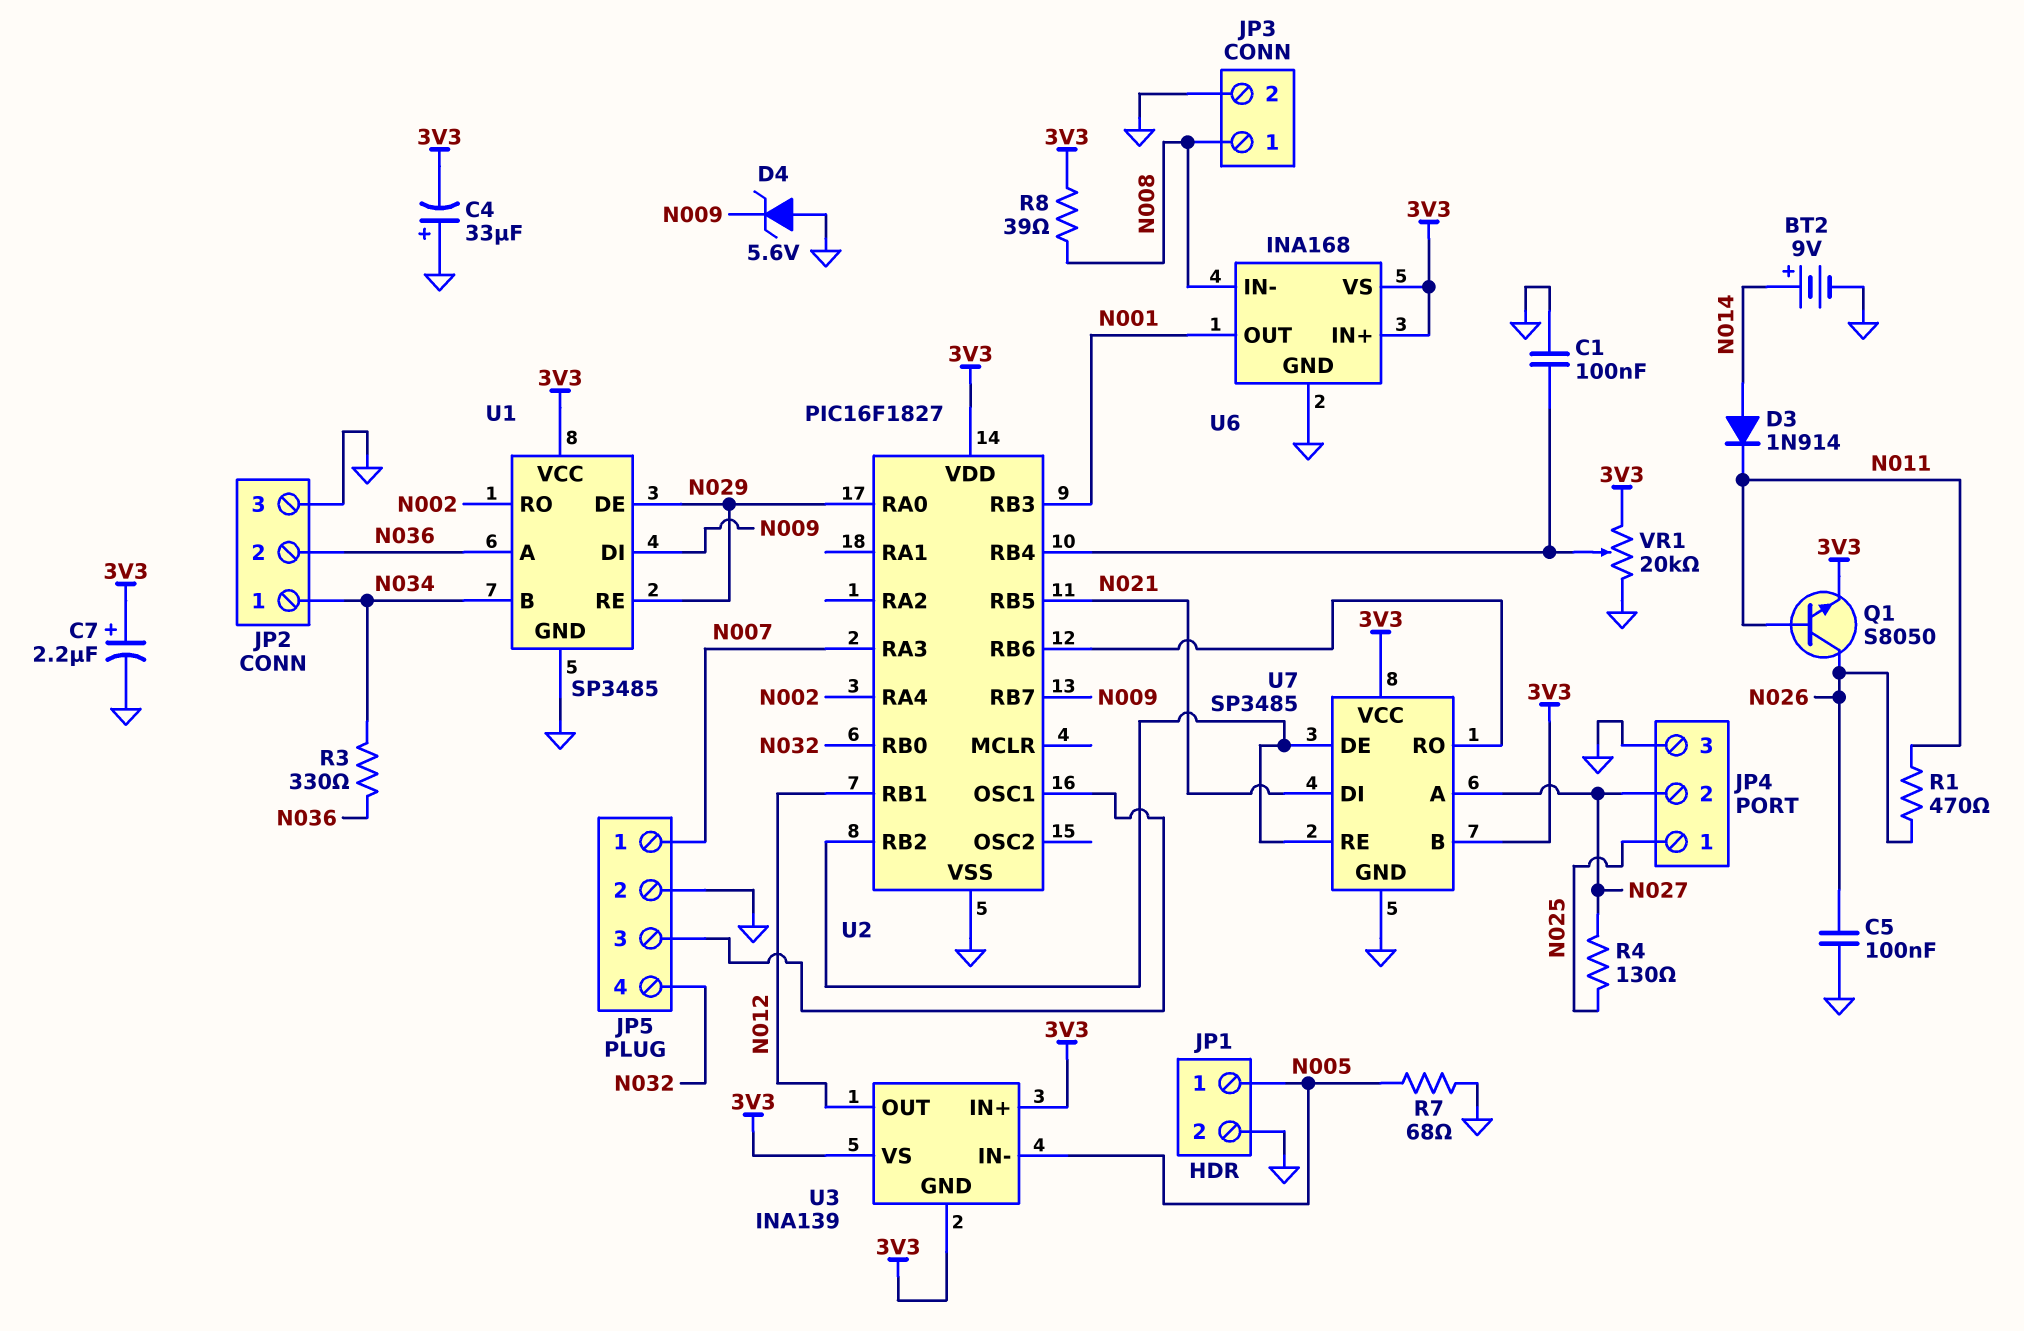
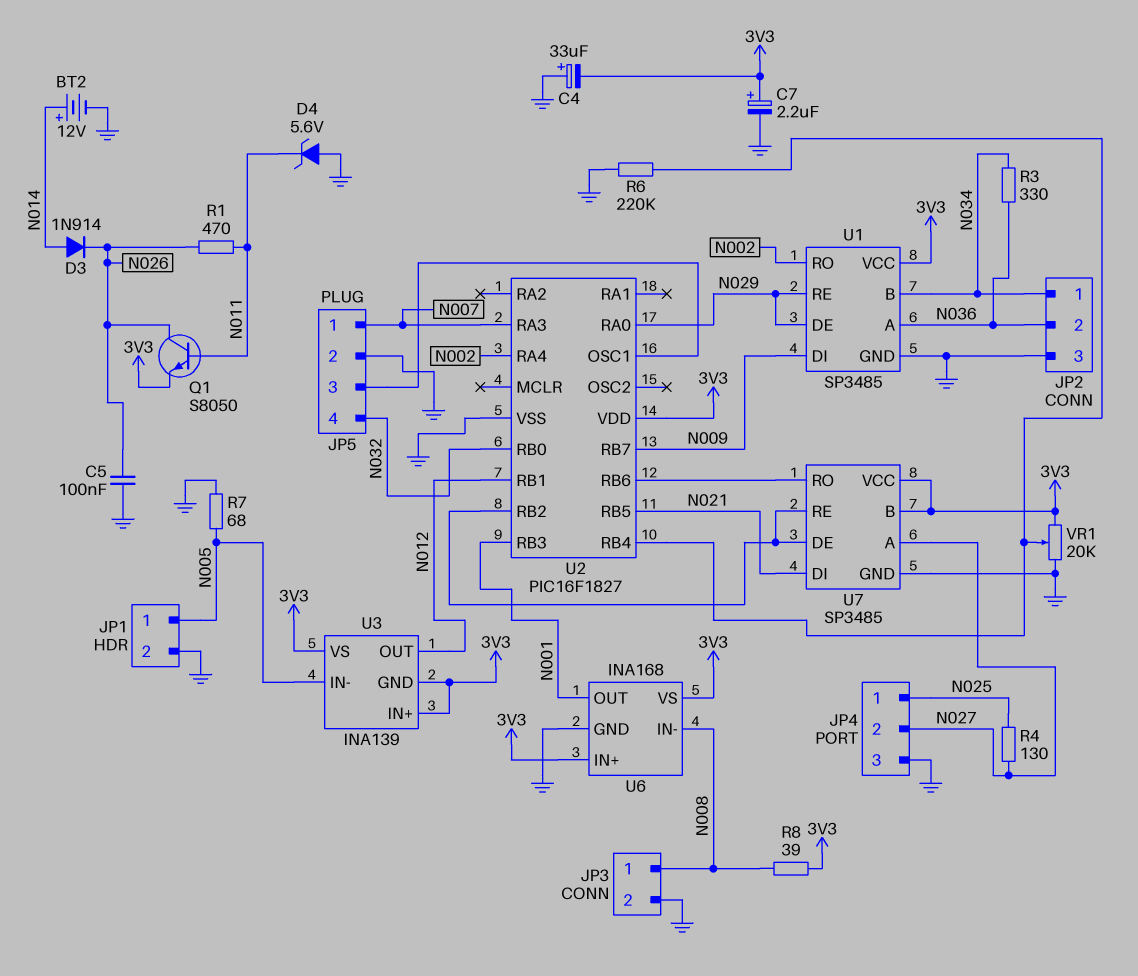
BT2: 9V (plus N014, minus GND) -> 12V (plus N014, minus GND)
C1: 100nF (GND, U2/RB4) -> none
D3: diode 1N914 (A N014, K N011) -> diode 1N914 (A N014, K N026)
D4: zener 5.6V (A GND, K N009) -> zener 5.6V (A GND, K N011)
R6: none -> 220k (GND, U2/RB4)

